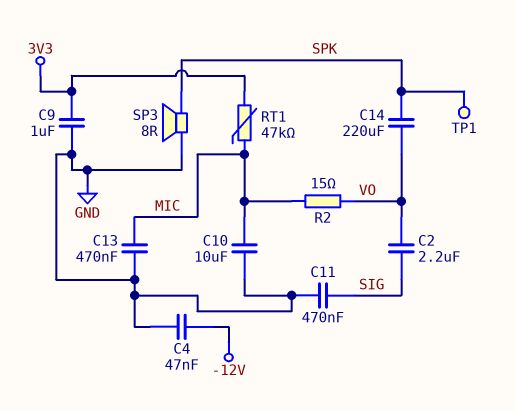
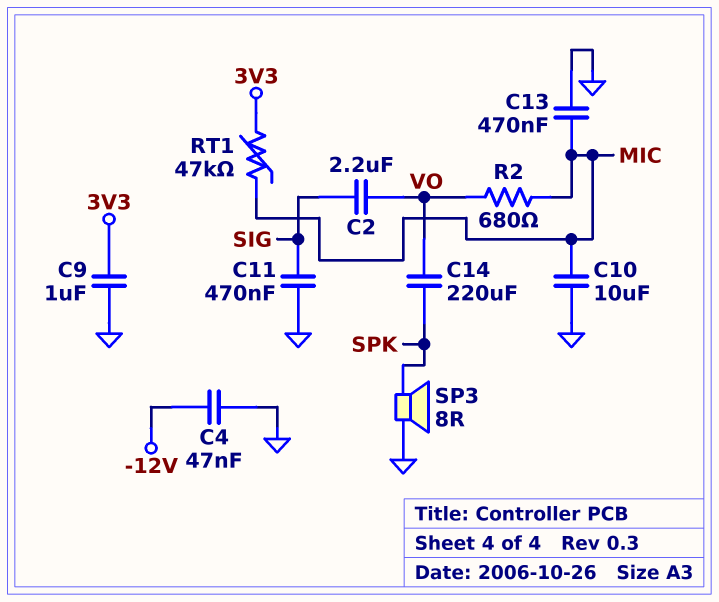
R2: 15 (MIC, VO) -> 680 (MIC, VO)
TP1: test point (SPK) -> none

